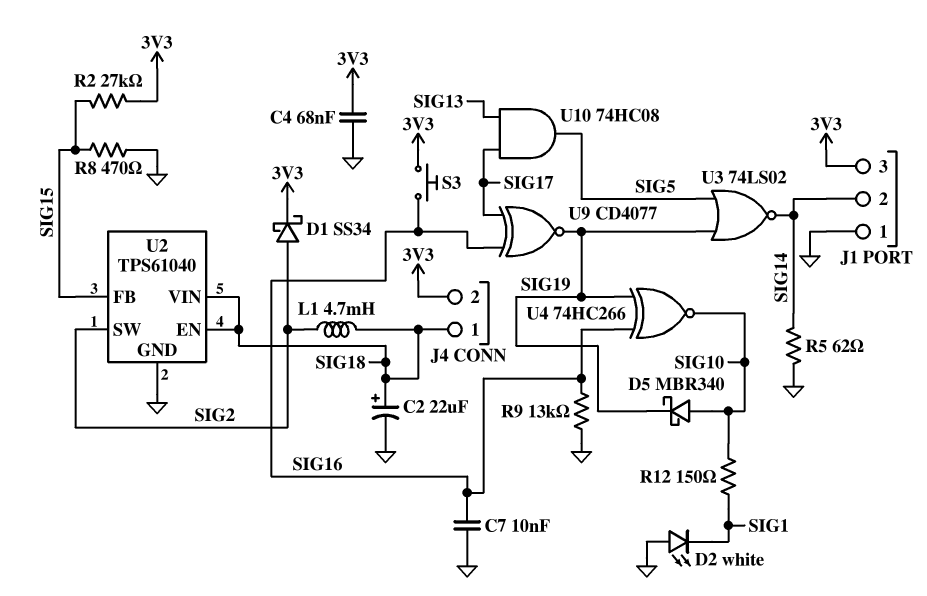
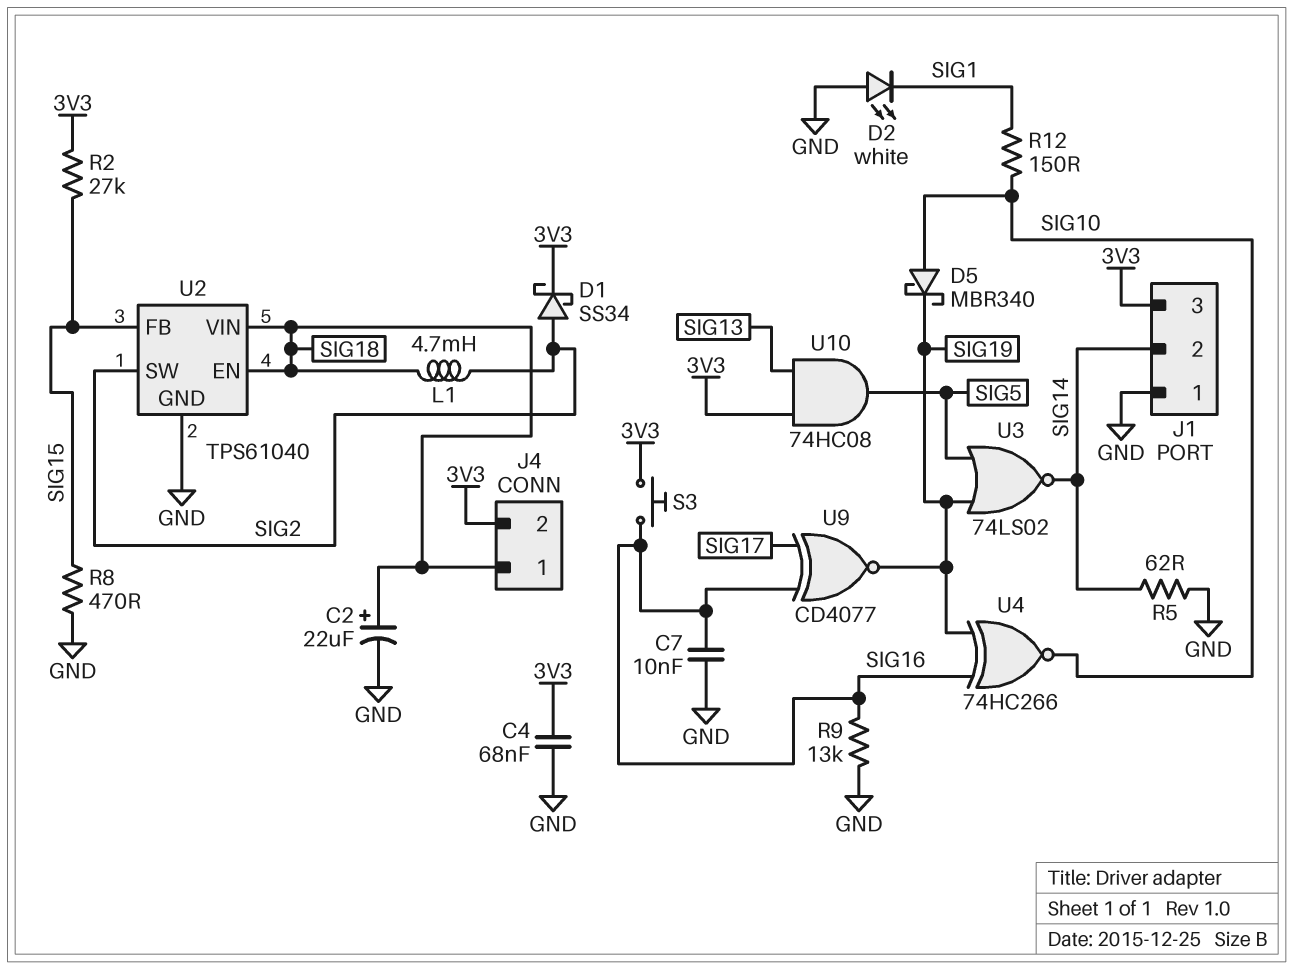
U10: AND 74HC08 (in SIG13, in SIG17, out SIG5) -> AND 74HC08 (in 3V3, in SIG13, out SIG5)

